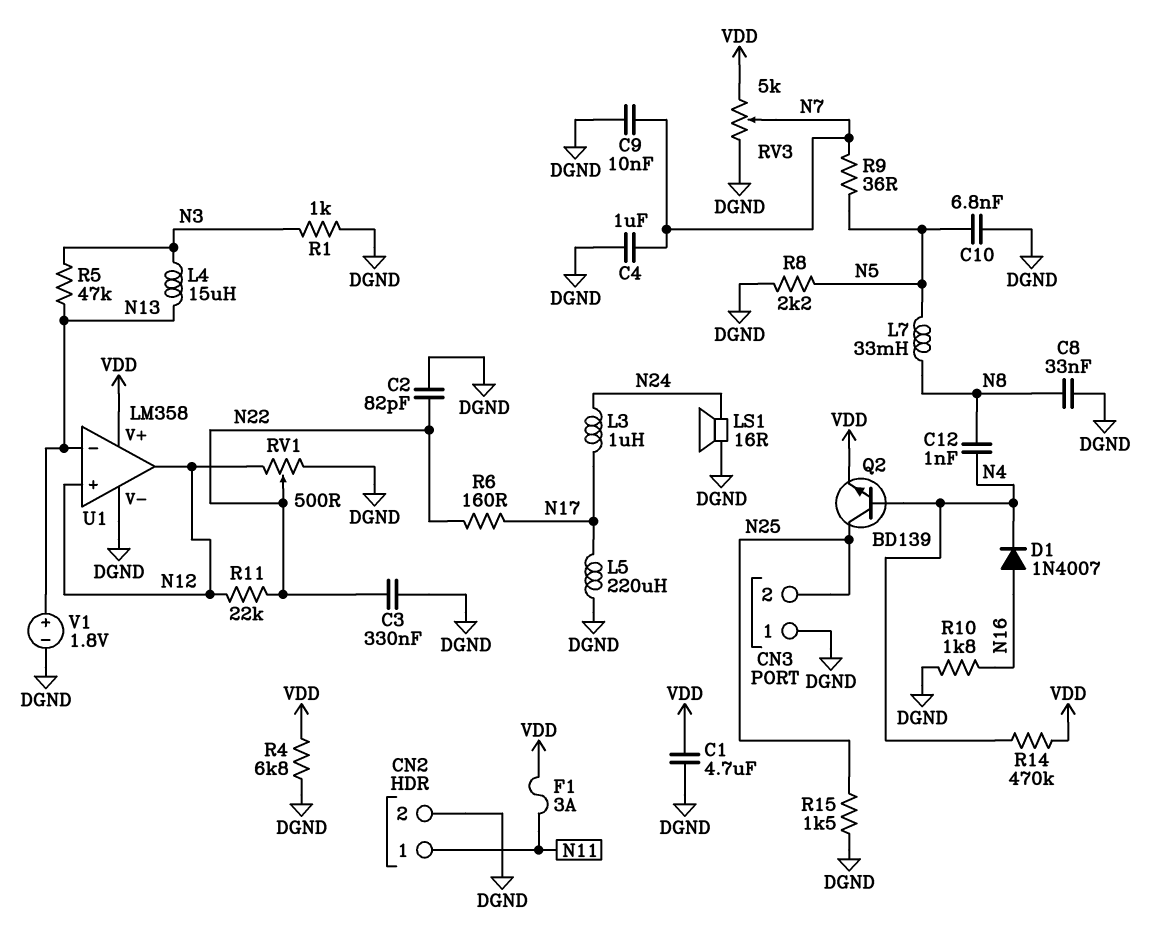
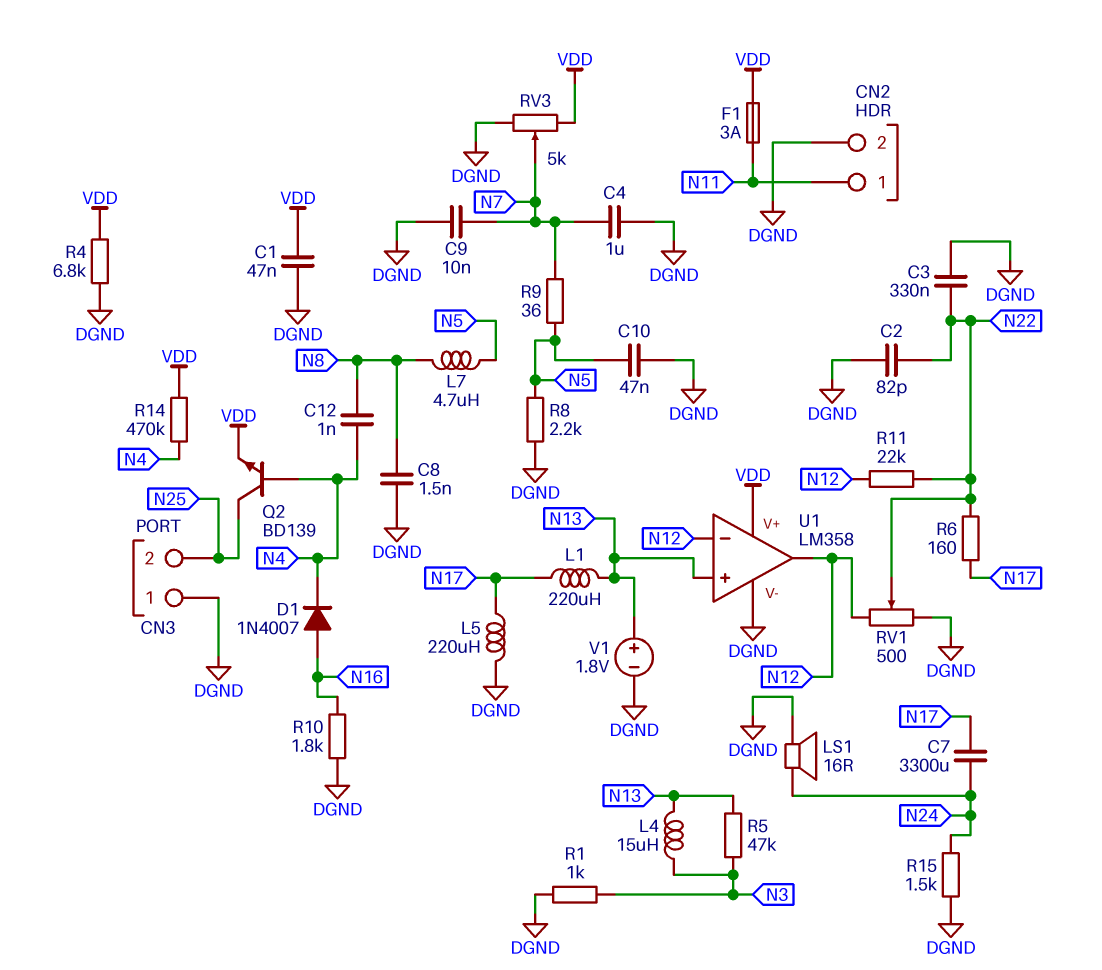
C1: 4.7uF (DGND, VDD) -> 47nF (DGND, VDD)
C7: none -> 3300uF (N17, N24)
C8: 33nF (DGND, N8) -> 1.5nF (DGND, N8)
C10: 6.8nF (DGND, N5) -> 47nF (DGND, N5)
L1: none -> 220uH (N13, N17)
L3: 1uH (N17, N24) -> none
L7: 33mH (N5, N8) -> 4.7uH (N5, N8)
R15: 1.5k (DGND, N25) -> 1.5k (DGND, N24)
U1 pin in+: N12 -> N13
U1 pin in-: N13 -> N12

